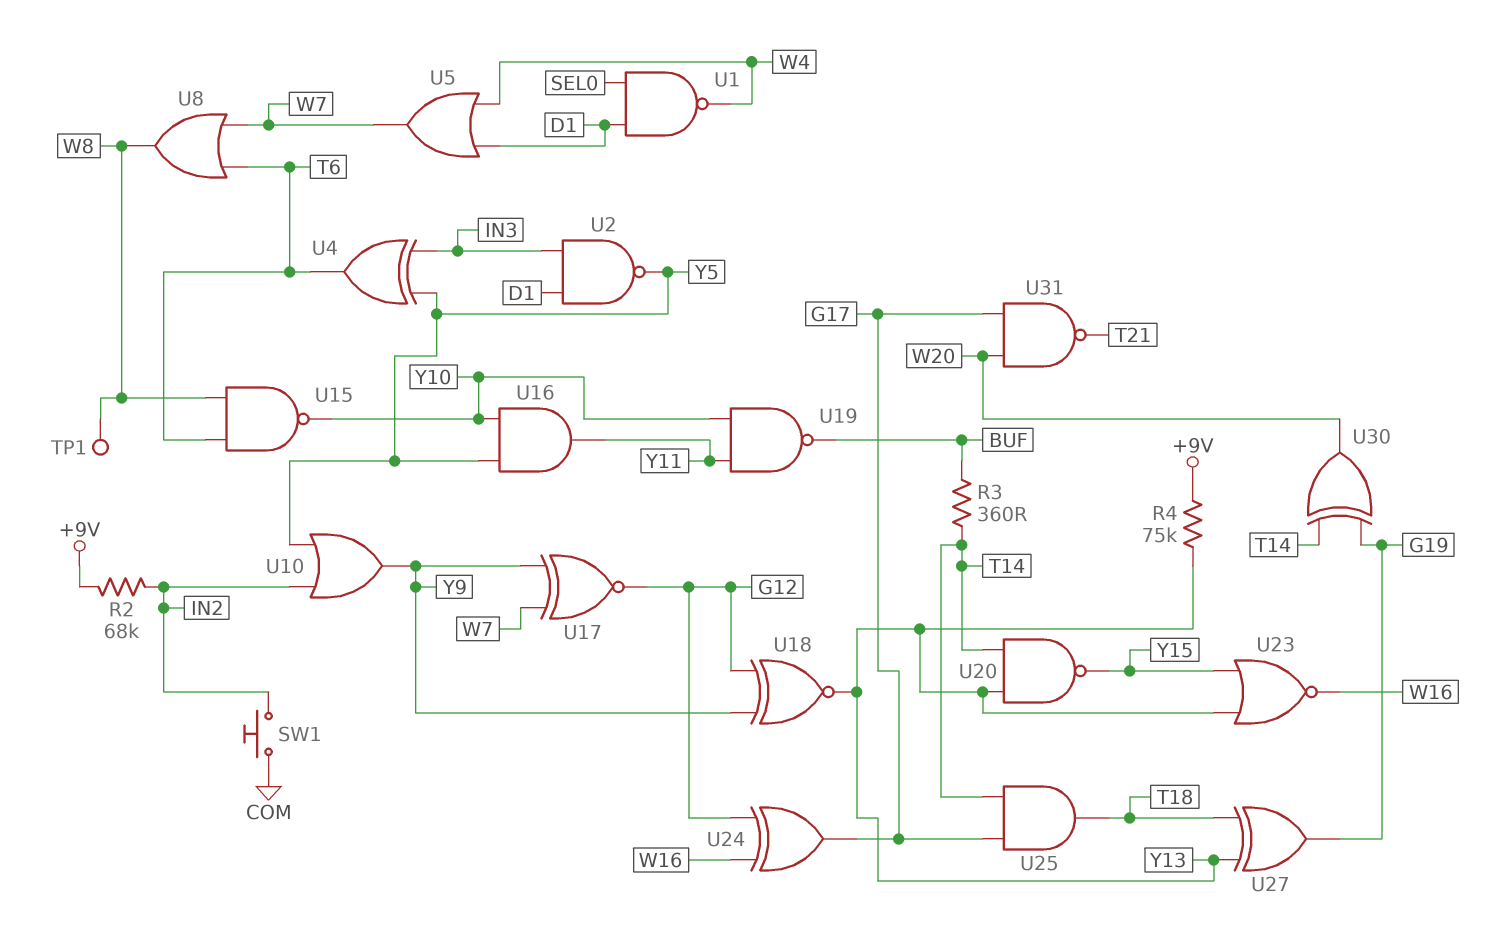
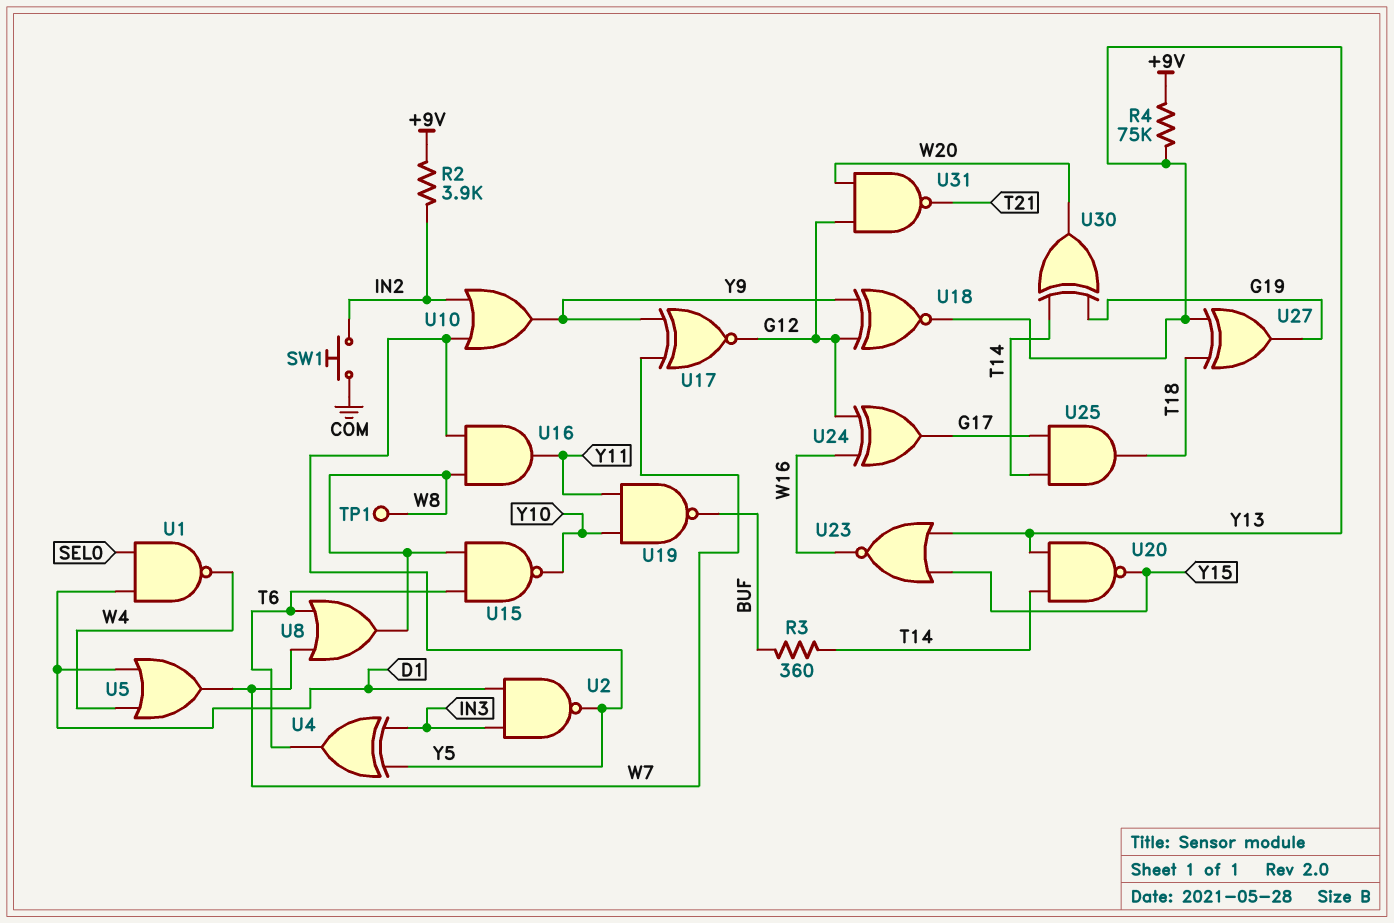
R2: 68k (+9V, IN2) -> 3.9k (+9V, IN2)
U16: AND (in Y5, in Y10, out Y11) -> AND (in W8, in Y5, out Y11)
U31: NAND (in G17, in W20, out T21) -> NAND (in G12, in W20, out T21)

